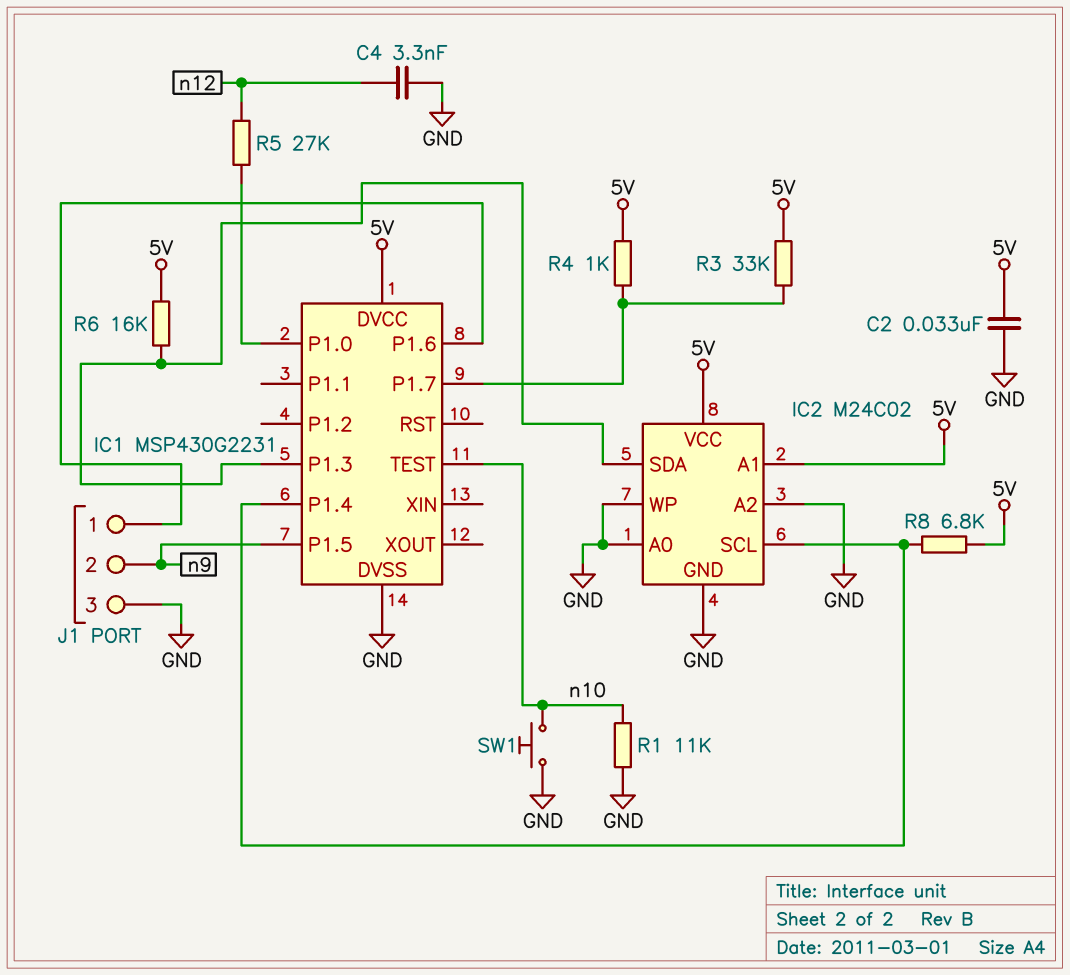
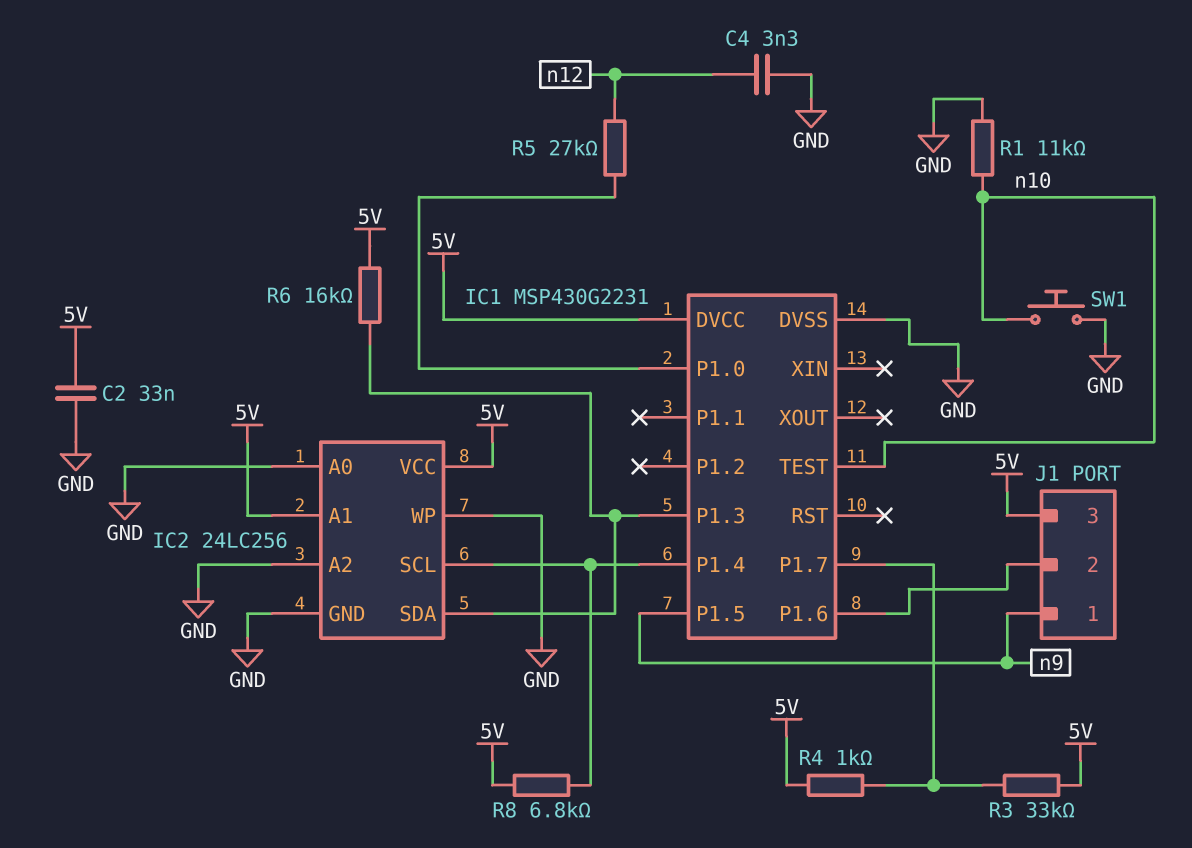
IC2: M24C02 -> 24LC256
J1 pin 1: IC1/P1.6 -> n9
J1 pin 2: n9 -> IC1/P1.6
J1 pin 3: GND -> 5V

